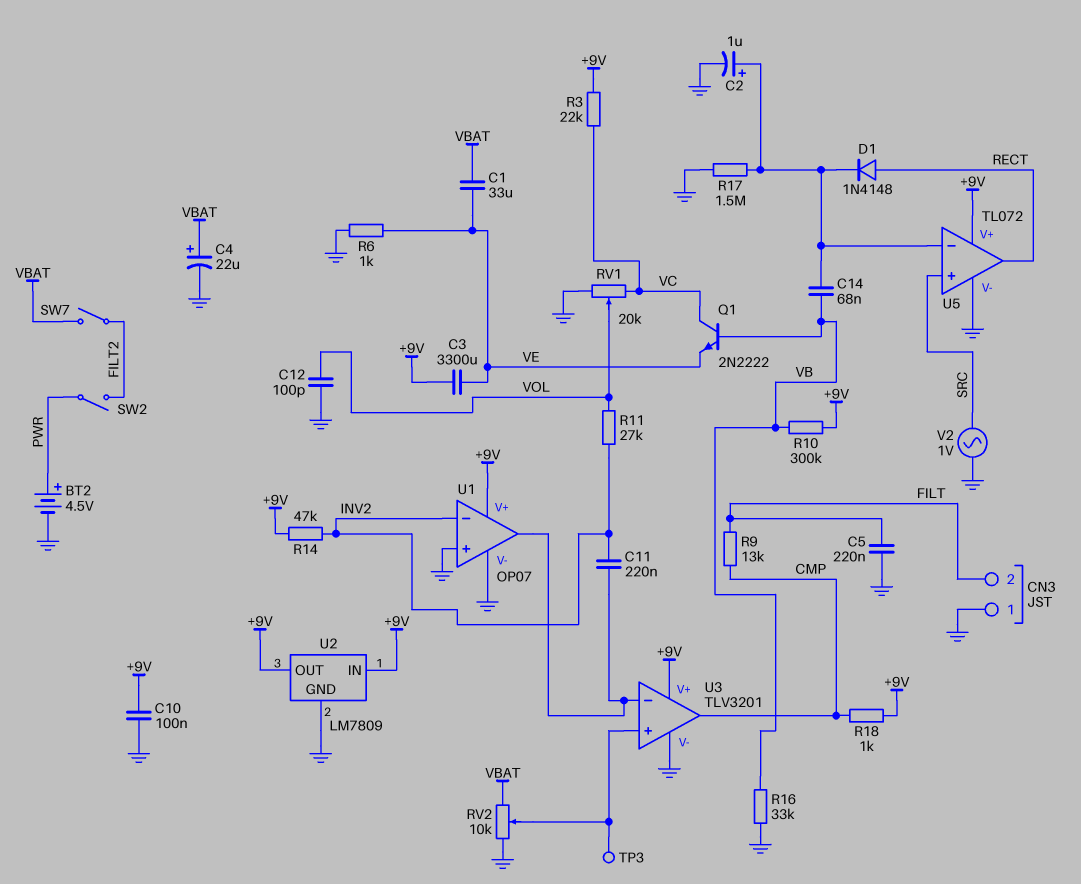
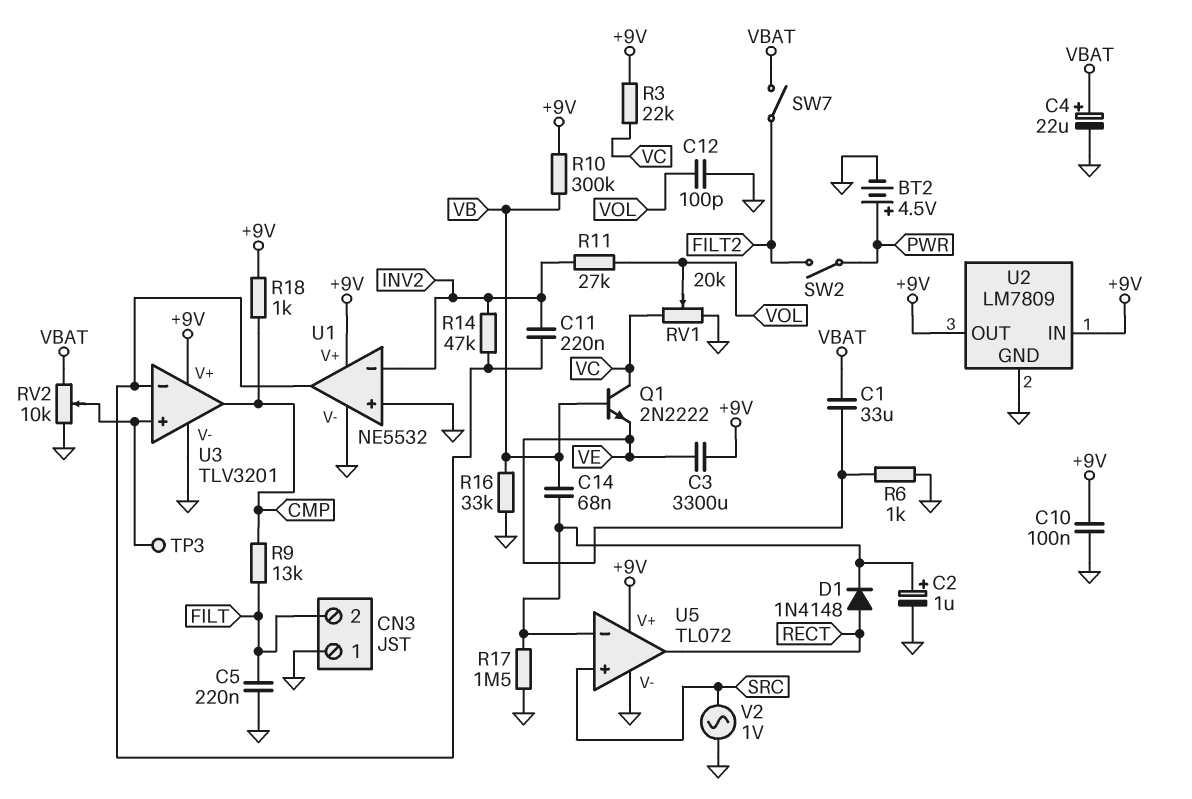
R14: 47k (+9V, INV2) -> 47k (INV2, U1/out)
U1: OP07 -> NE5532

